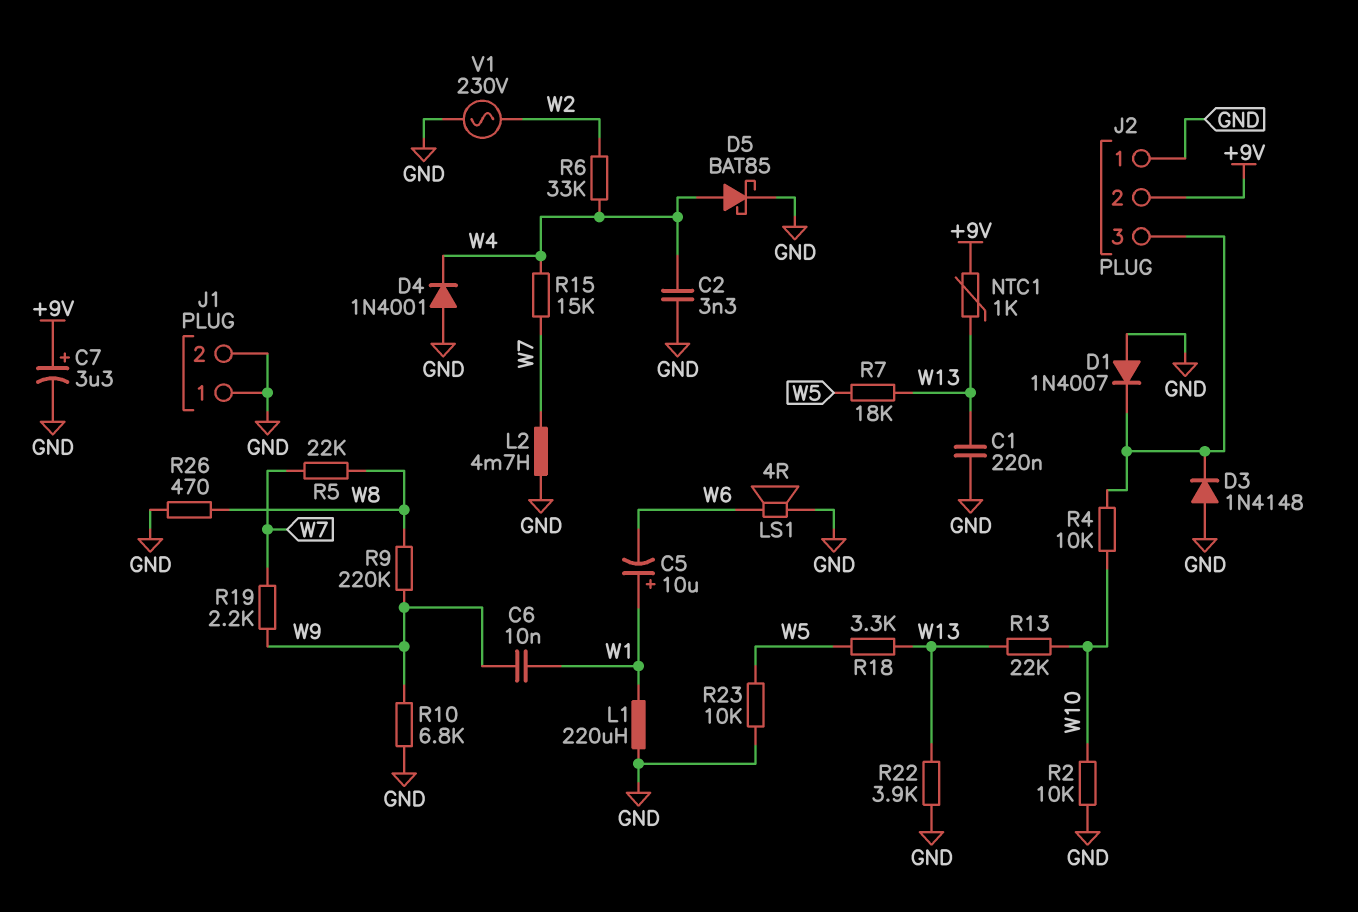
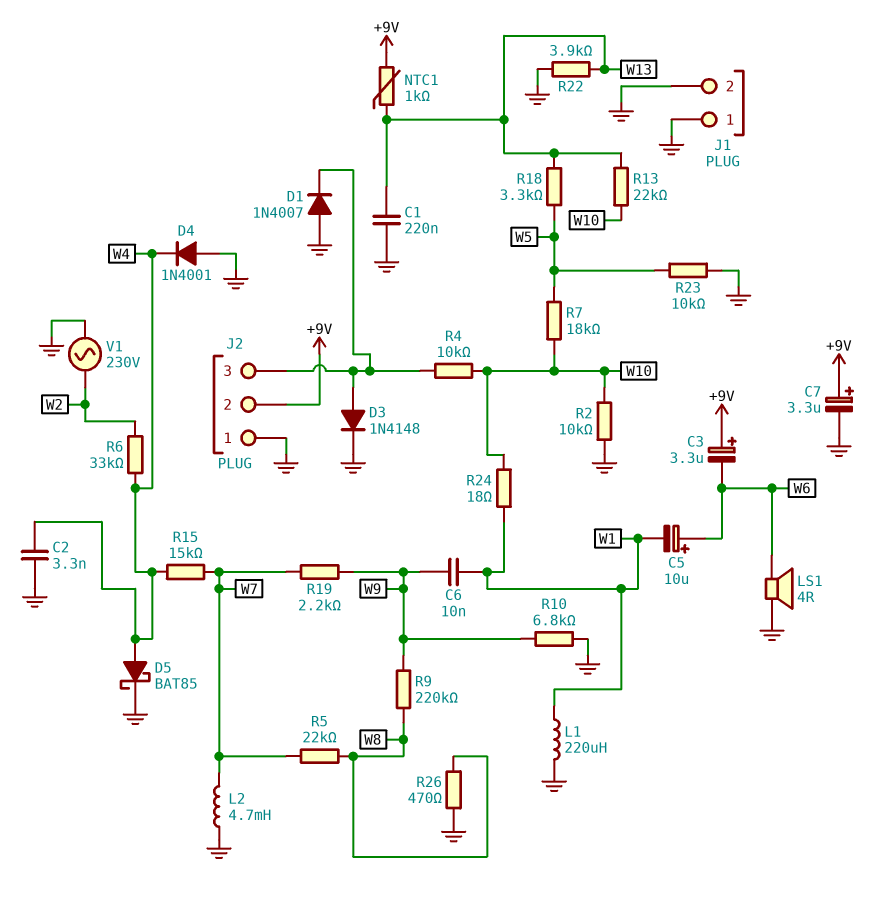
C3: none -> 3.3uF (plus +9V, minus W6)
C5: 10uF (plus W1, minus W6) -> 10uF (plus W6, minus W1)
D3: diode 1N4148 (A GND, K J2/3) -> diode 1N4148 (A J2/3, K GND)
R7: 18k (W5, W13) -> 18k (W5, W10)
R24: none -> 18 (W1, W10)

